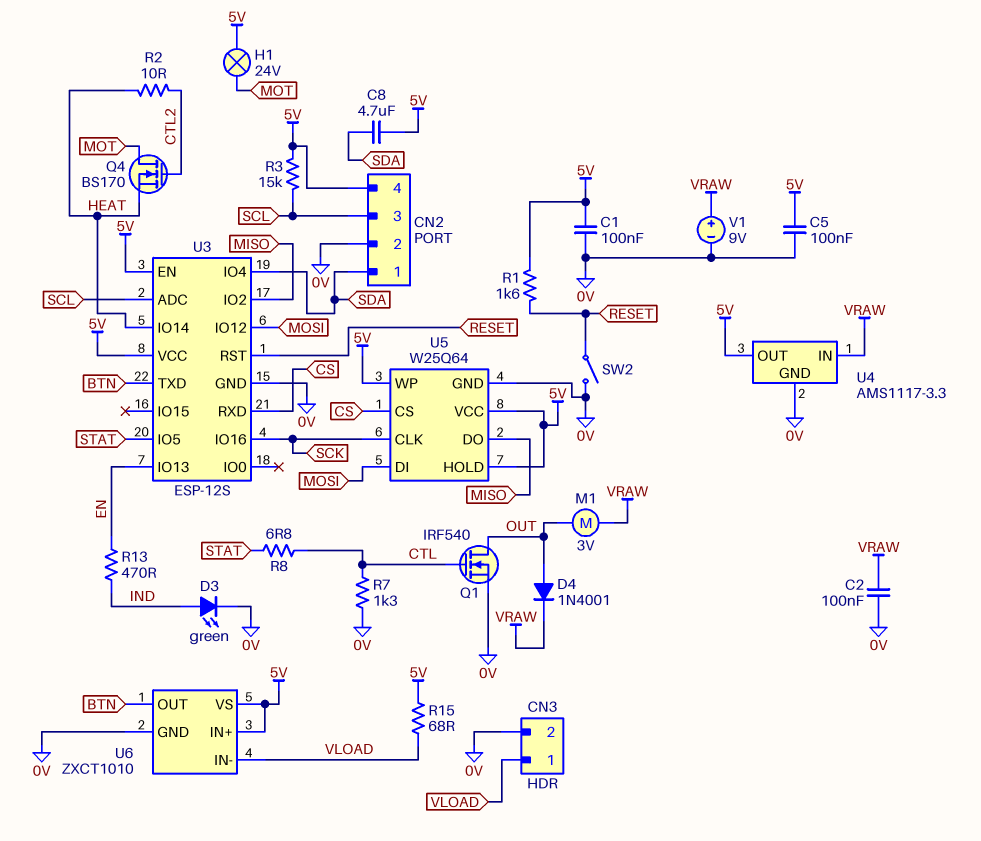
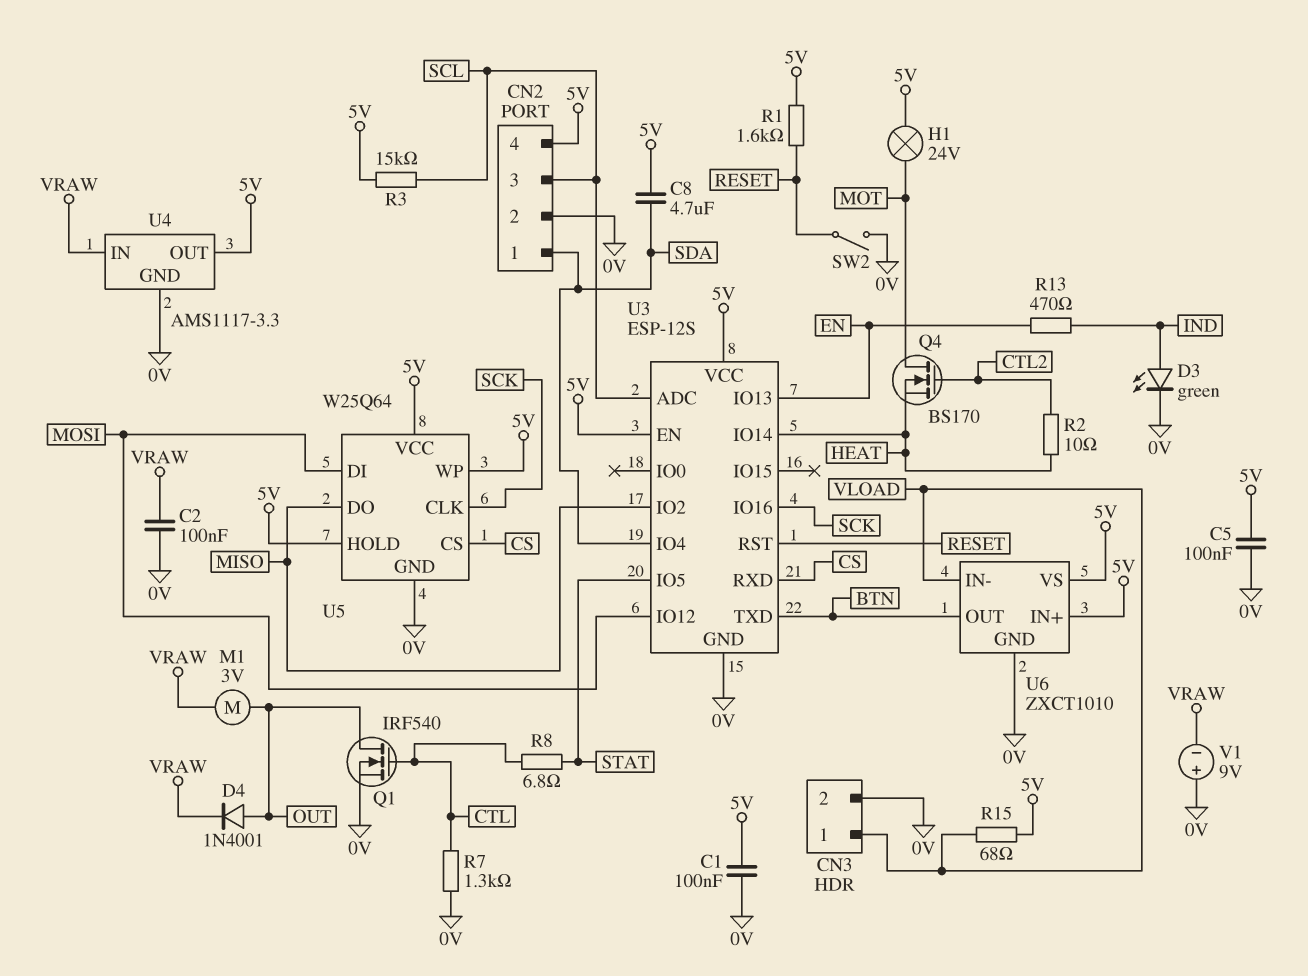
V1: 9V (plus VRAW, minus 0V) -> 9V (plus 0V, minus VRAW)

